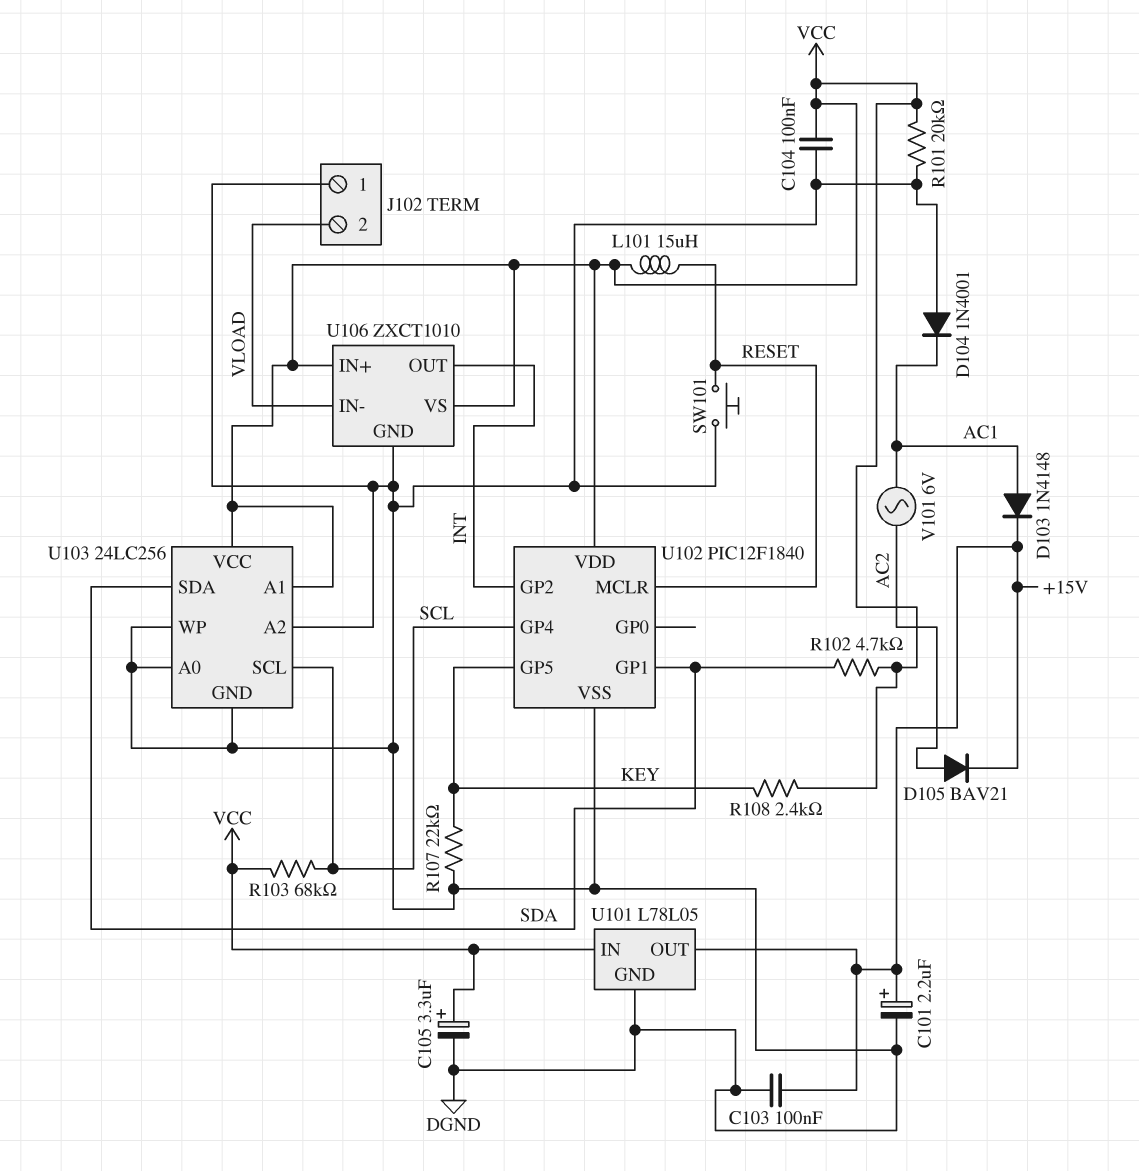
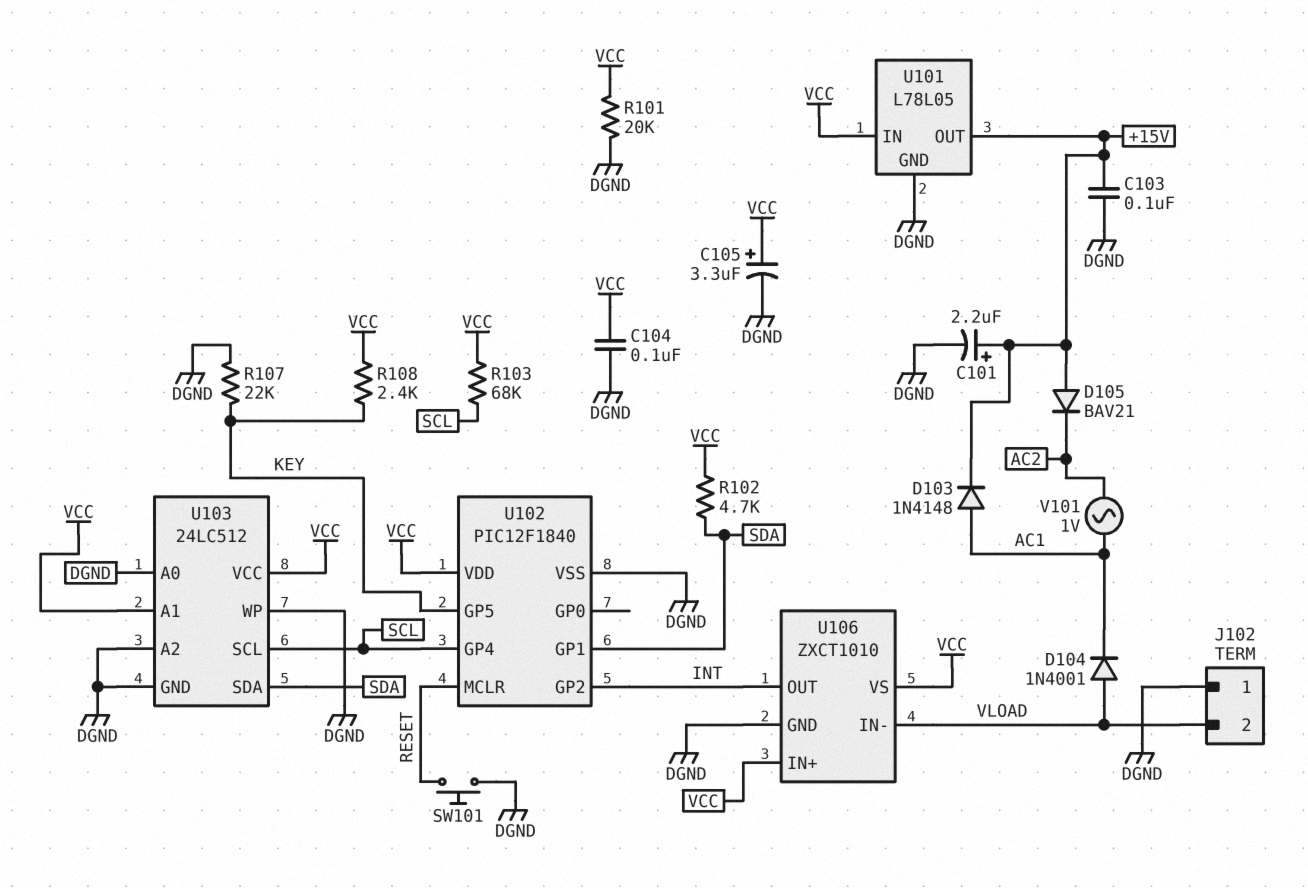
D104: diode 1N4001 (A DGND, K AC1) -> diode 1N4001 (A VLOAD, K AC1)
D105: diode BAV21 (A AC2, K +15V) -> diode BAV21 (A +15V, K AC2)
L101: 15uH (RESET, VCC) -> none
U103: 24LC256 -> 24LC512
V101: AC 6V (AC1, AC2) -> AC 1V (AC1, AC2)

